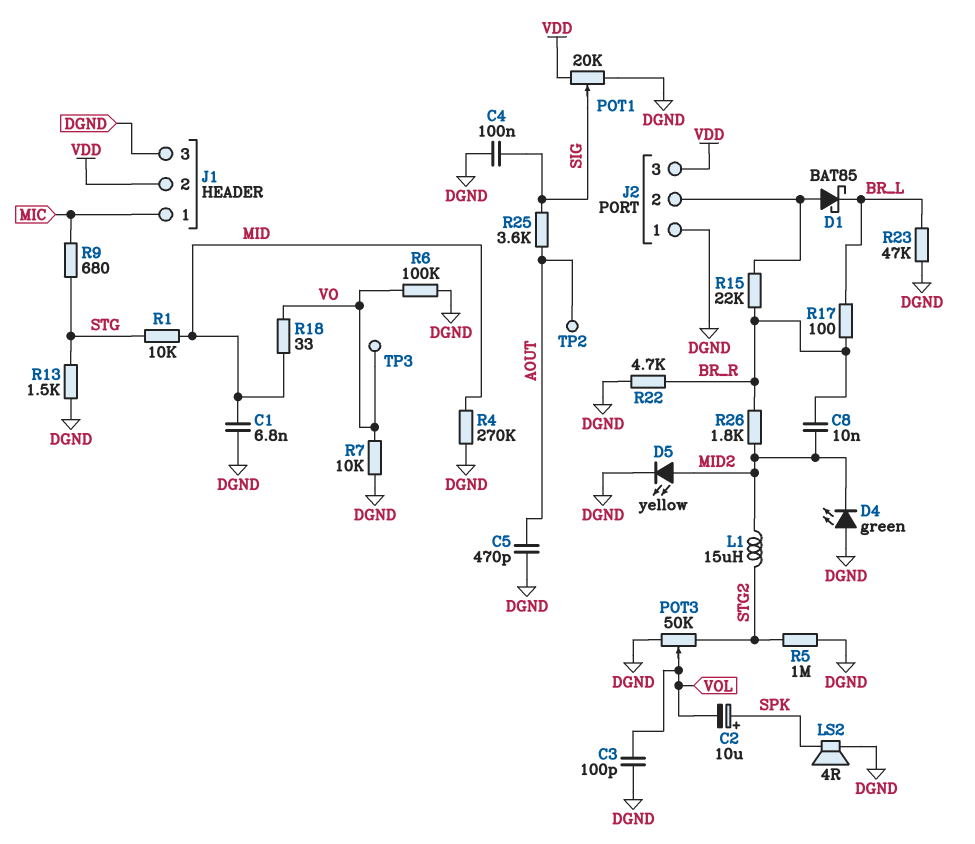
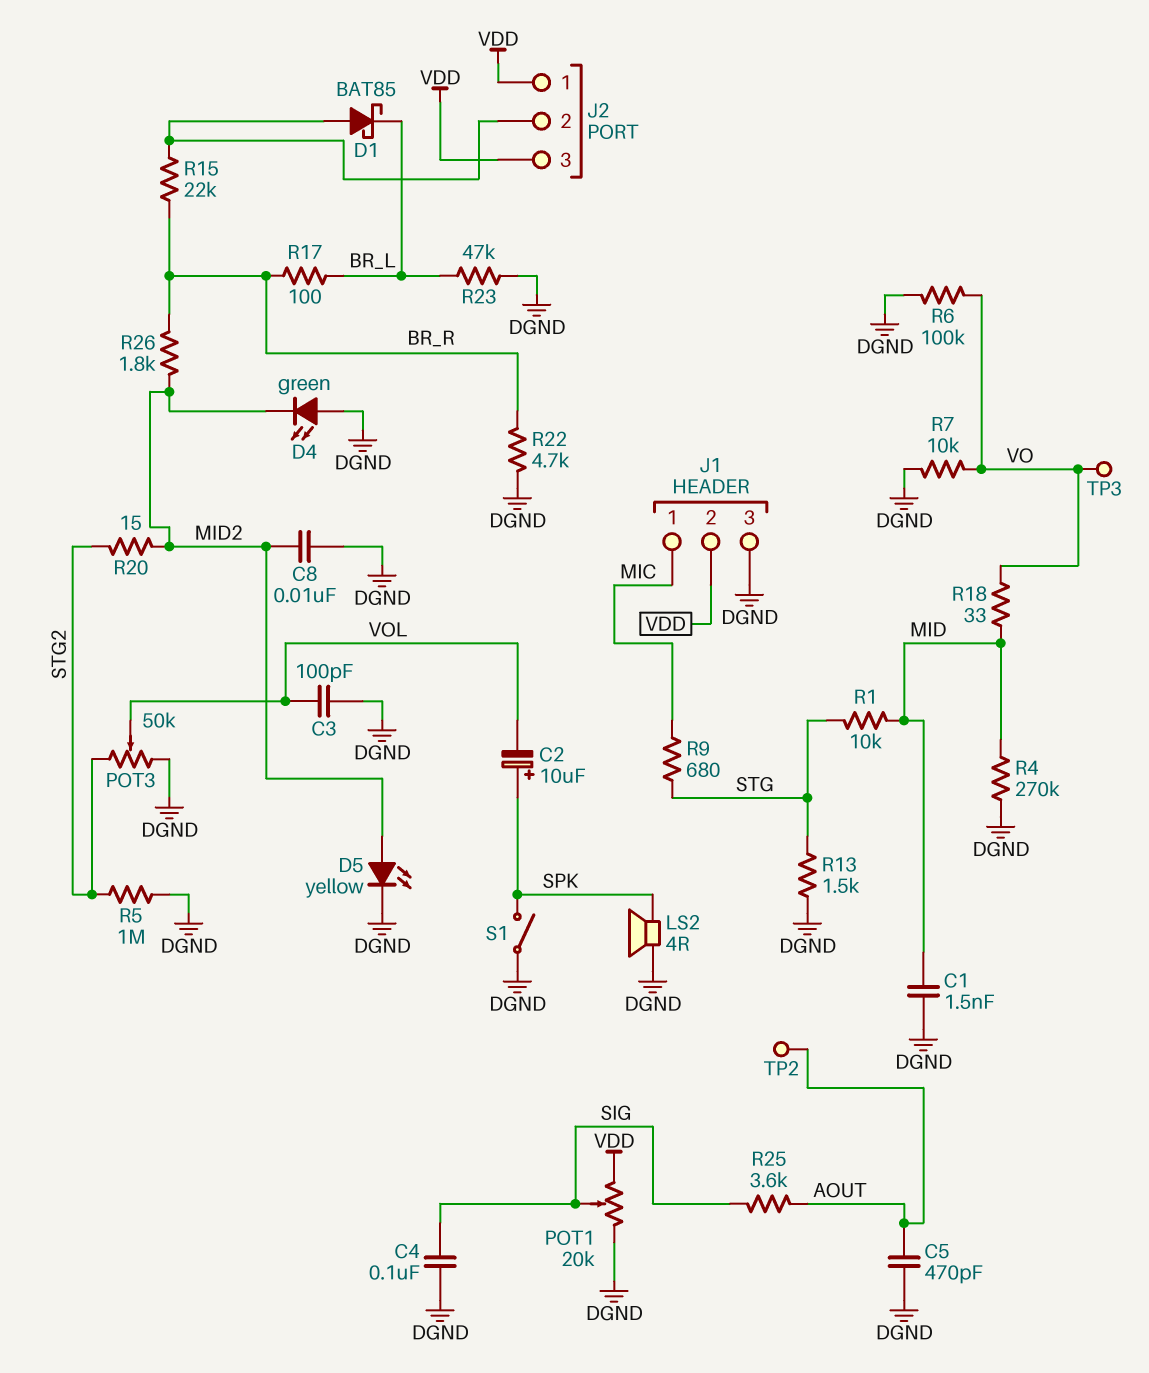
C1: 6.8nF (DGND, MID) -> 1.5nF (DGND, MID)
C8: 10nF (BR_R, MID2) -> 10nF (DGND, MID2)
J2 pin 1: DGND -> VDD
L1: 15uH (MID2, STG2) -> none
R20: none -> 15 (MID2, STG2)
S1: none -> switch (DGND, SPK)

